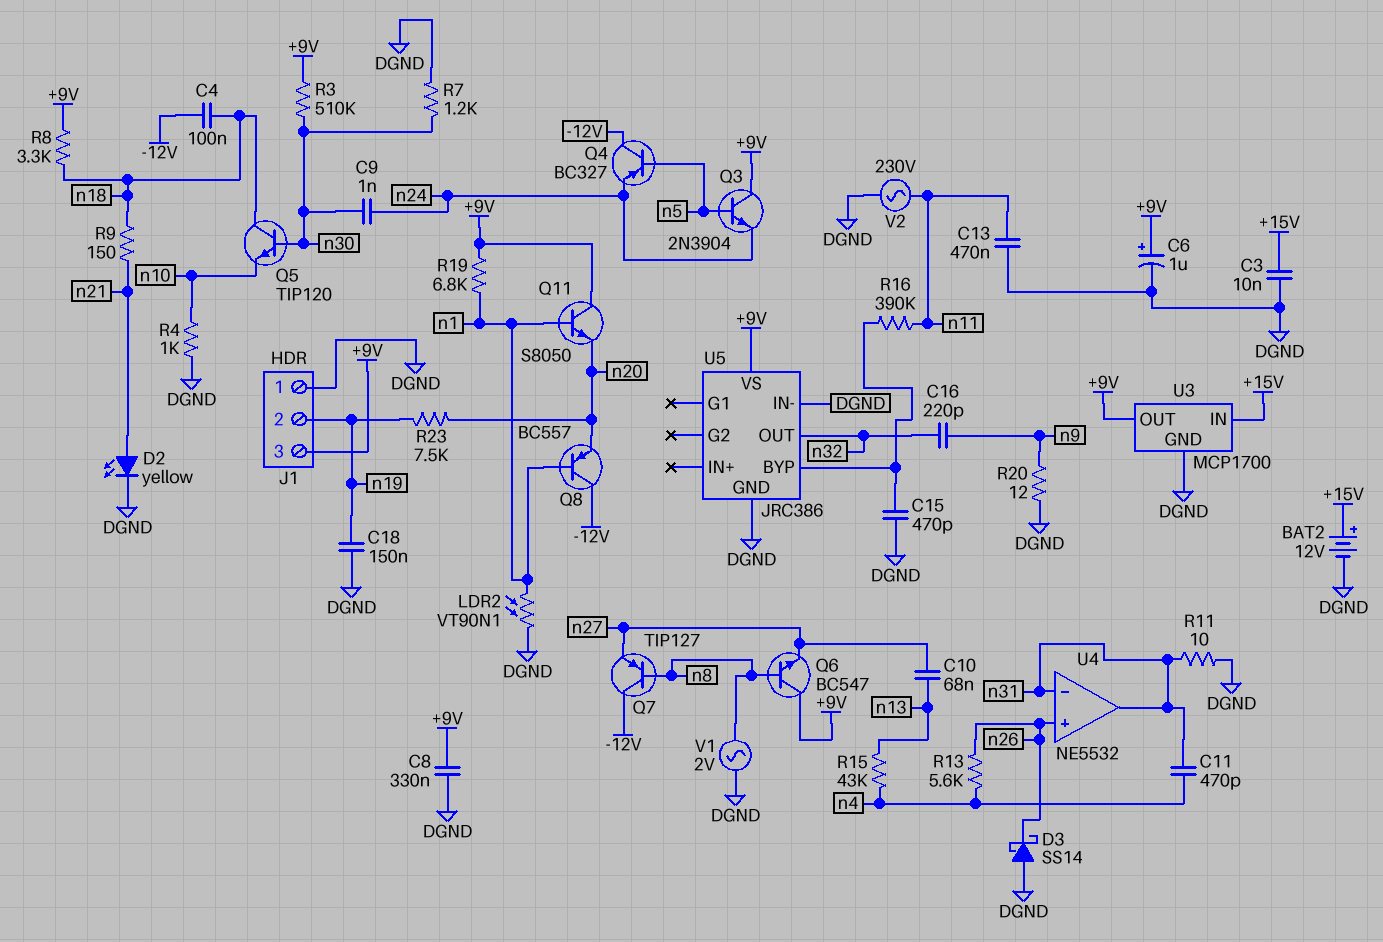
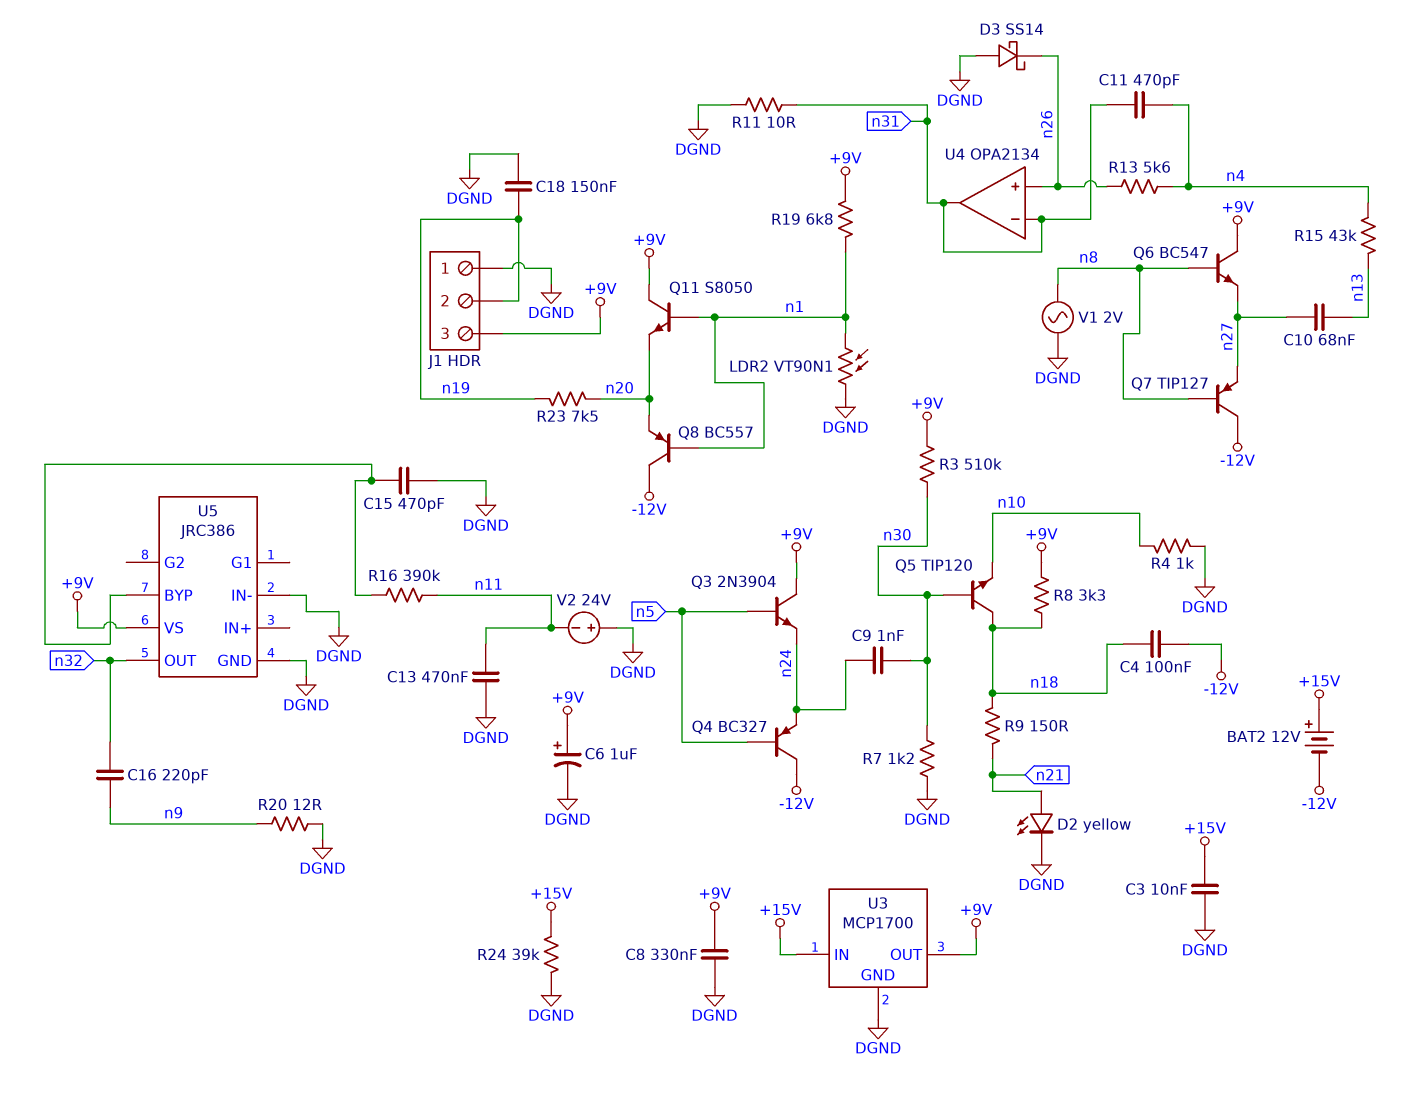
BAT2: 12V (plus +15V, minus DGND) -> 12V (plus +15V, minus -12V)
R24: none -> 39k (+15V, DGND)
U4: NE5532 -> OPA2134
V2: AC 230V (DGND, n11) -> 24V (plus DGND, minus n11)

